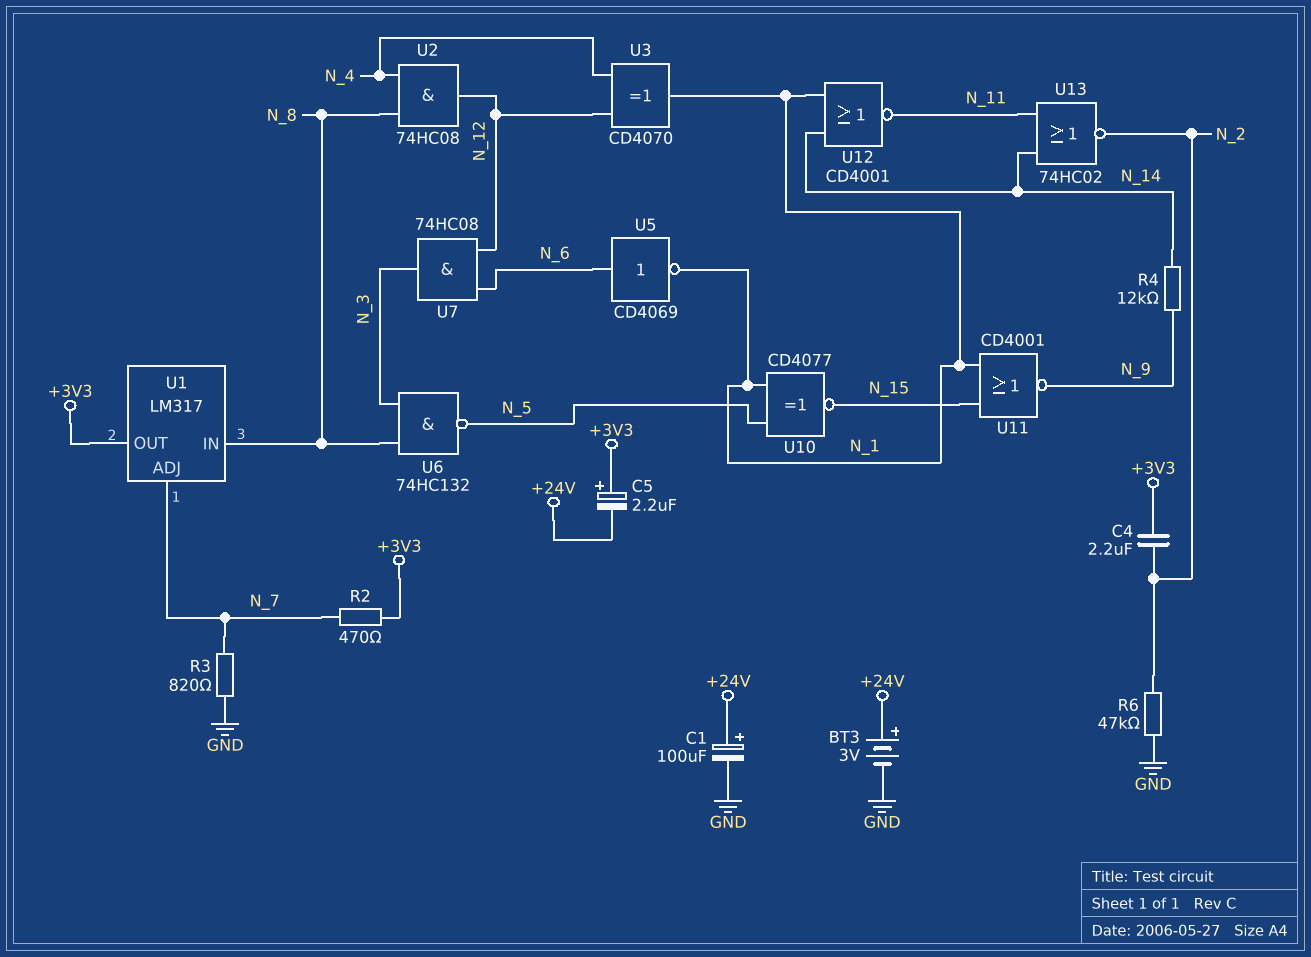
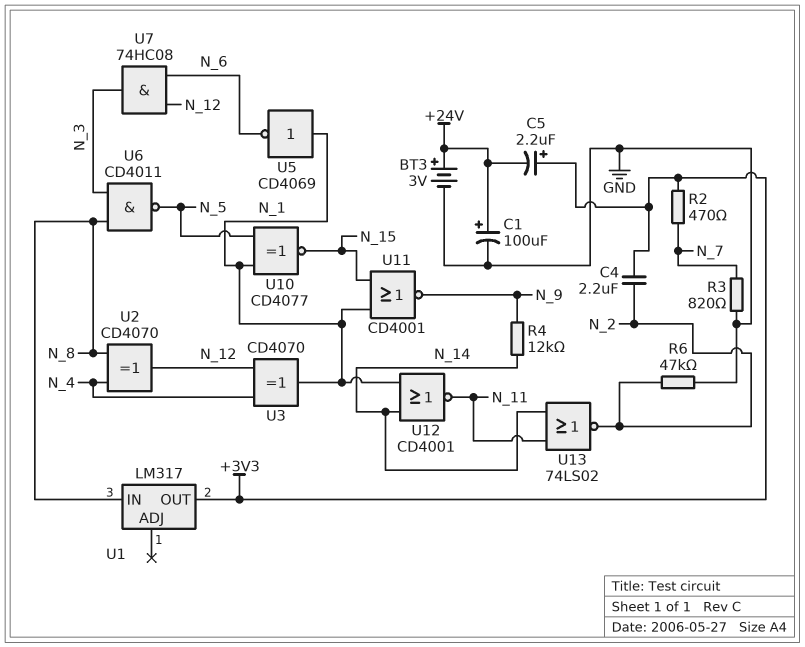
U1 pin ADJ: N_7 -> none
U2: AND 74HC08 (in N_4, in N_8, out N_12) -> XOR CD4070 (in N_4, in N_8, out N_12)
U5: NOT CD4069 (in N_6, out N_1) -> NOT CD4069 (in N_1, out N_6)
U6: NAND 74HC132 (in N_3, in N_8, out N_5) -> NAND CD4011 (in N_3, in N_8, out N_5)
U13: NOR 74HC02 (in N_11, in N_14, out N_2) -> NOR 74LS02 (in N_11, in N_14, out N_2)

